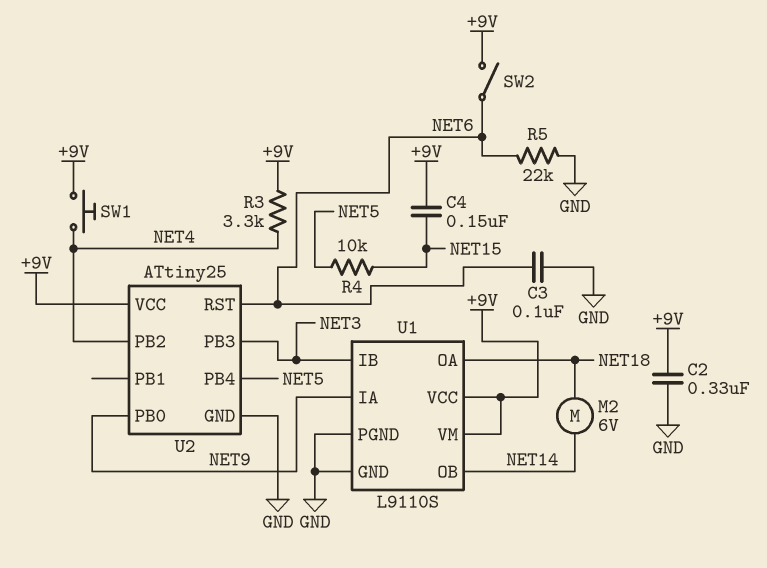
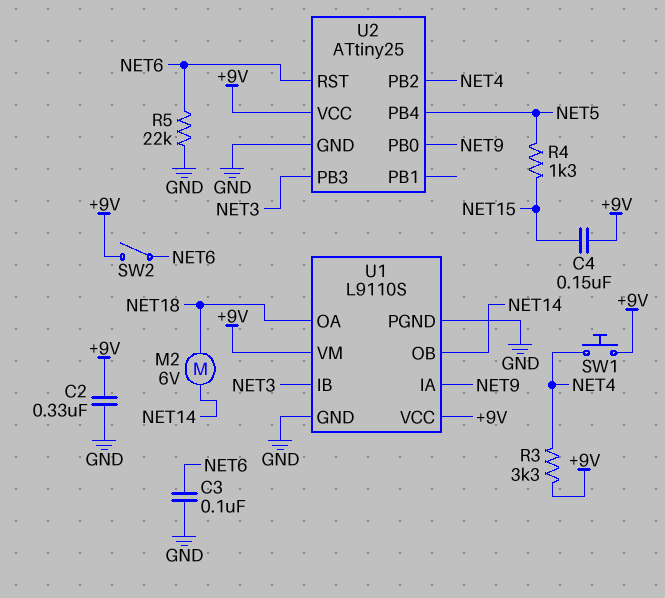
R4: 10k (NET5, NET15) -> 1.3k (NET5, NET15)

